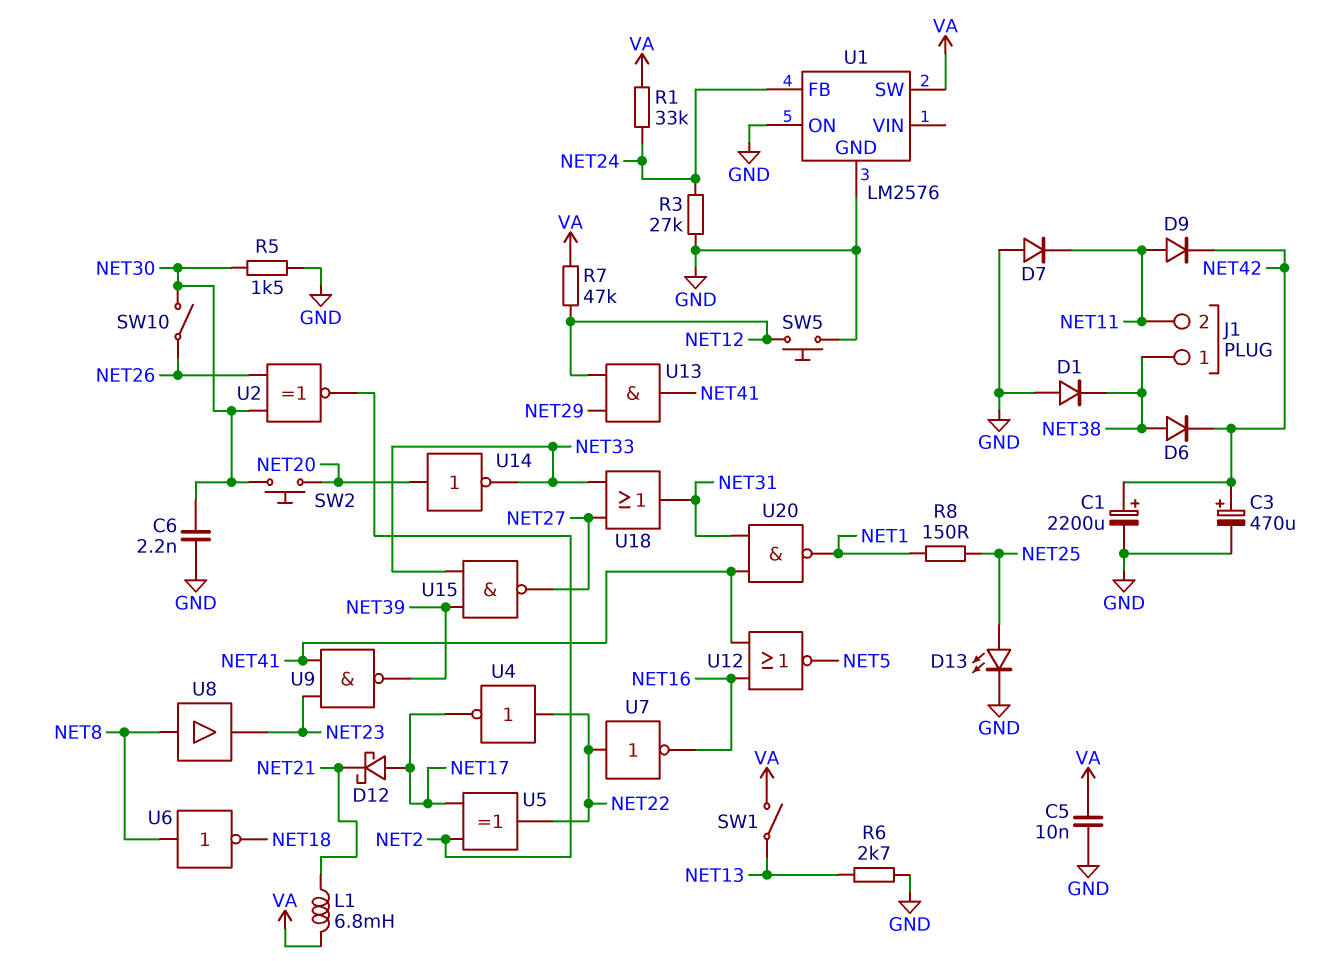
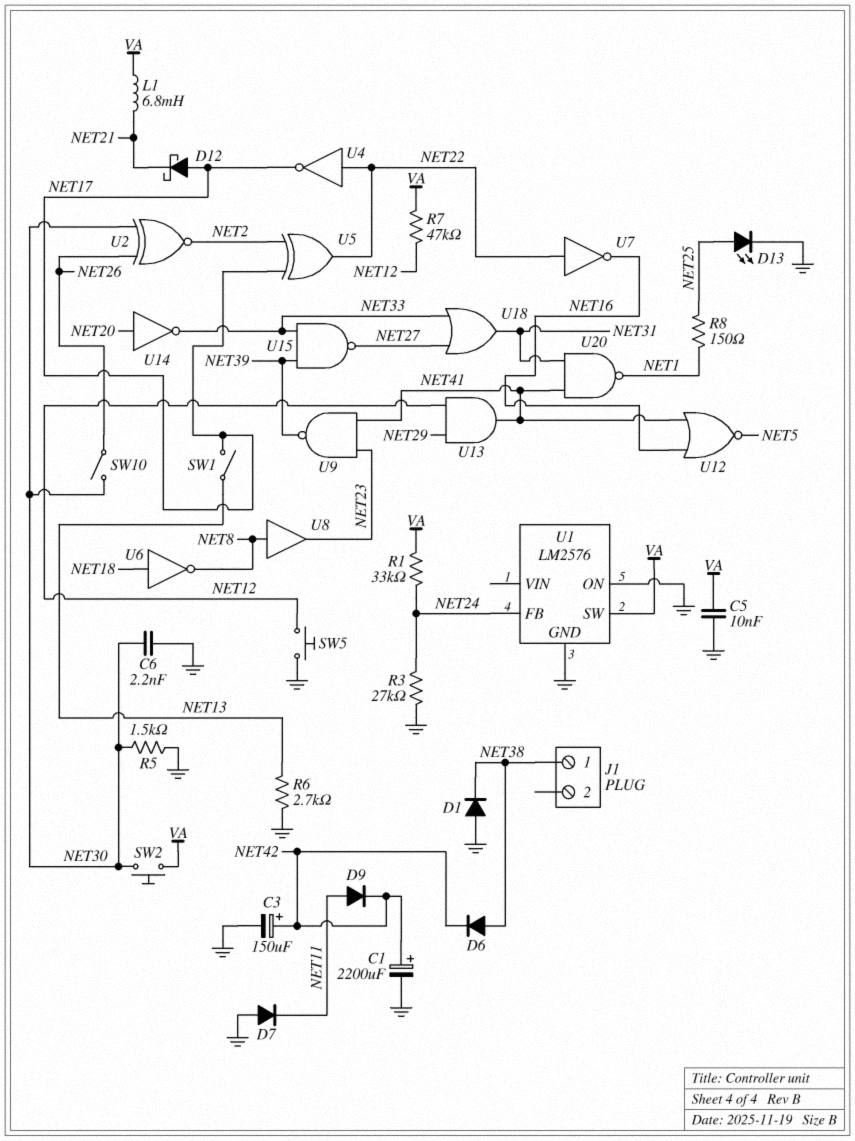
C3: 470uF (plus NET42, minus GND) -> 150uF (plus NET42, minus GND)
J1 pin 2: NET11 -> none
SW1: switch (NET13, VA) -> switch (NET13, NET17)
SW2: button (NET20, NET30) -> button (NET30, VA)
U6: NOT (in NET8, out NET18) -> NOT (in NET18, out NET8)

